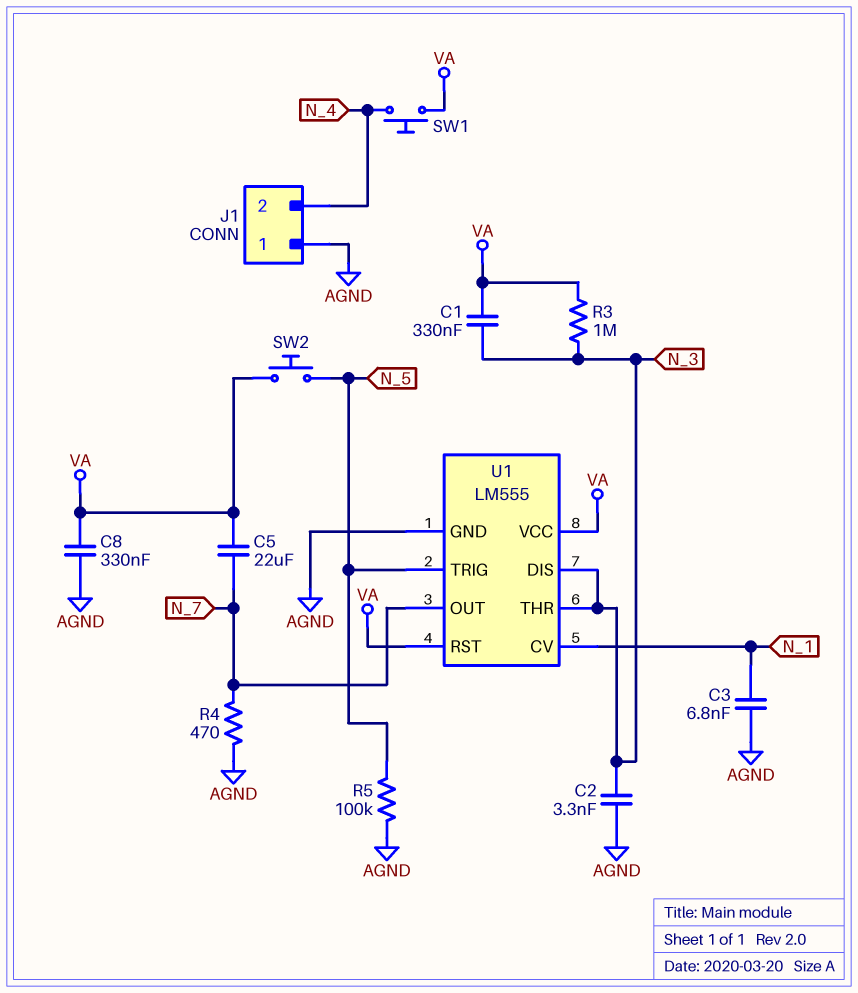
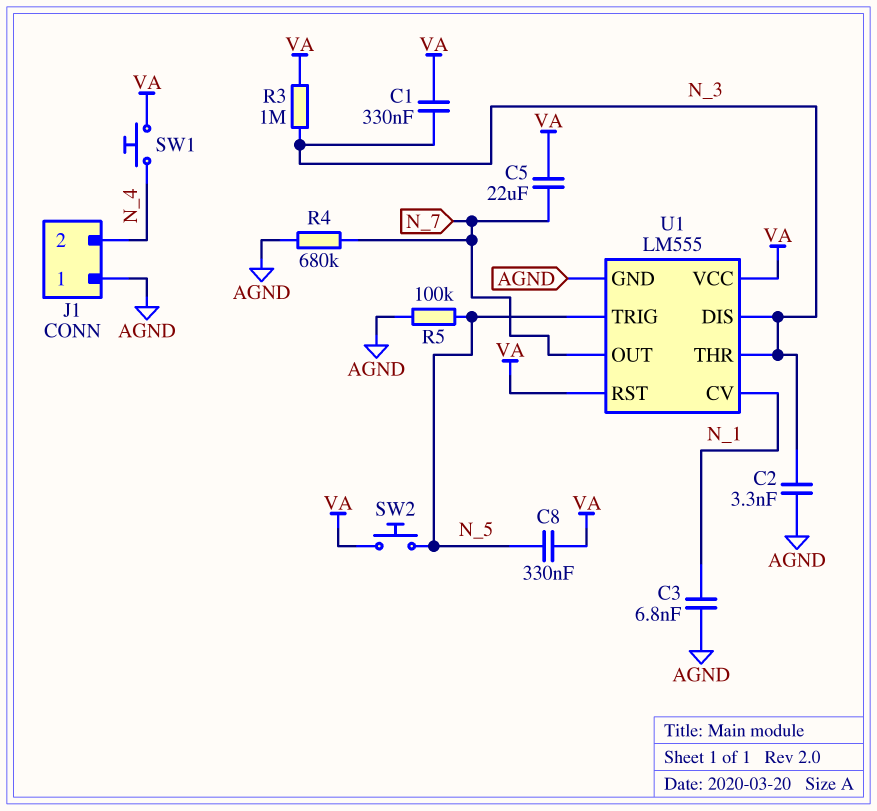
C8: 330nF (AGND, VA) -> 330nF (N_5, VA)
R4: 470 (AGND, N_7) -> 680k (AGND, N_7)

